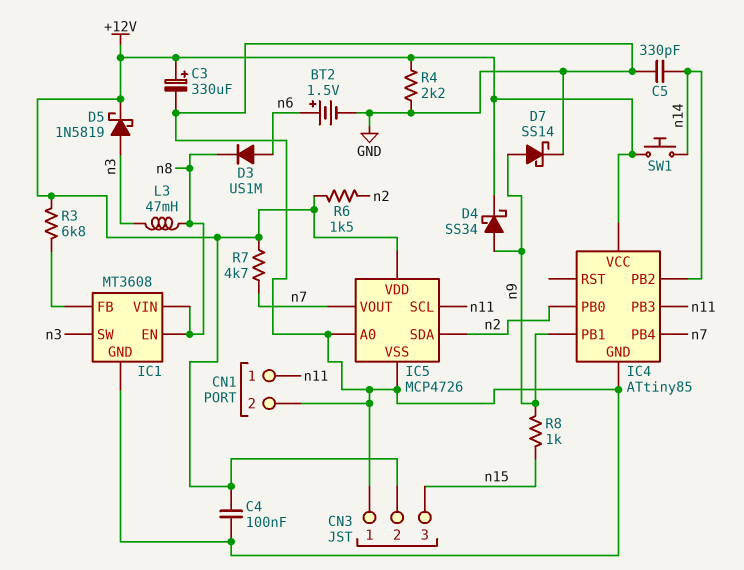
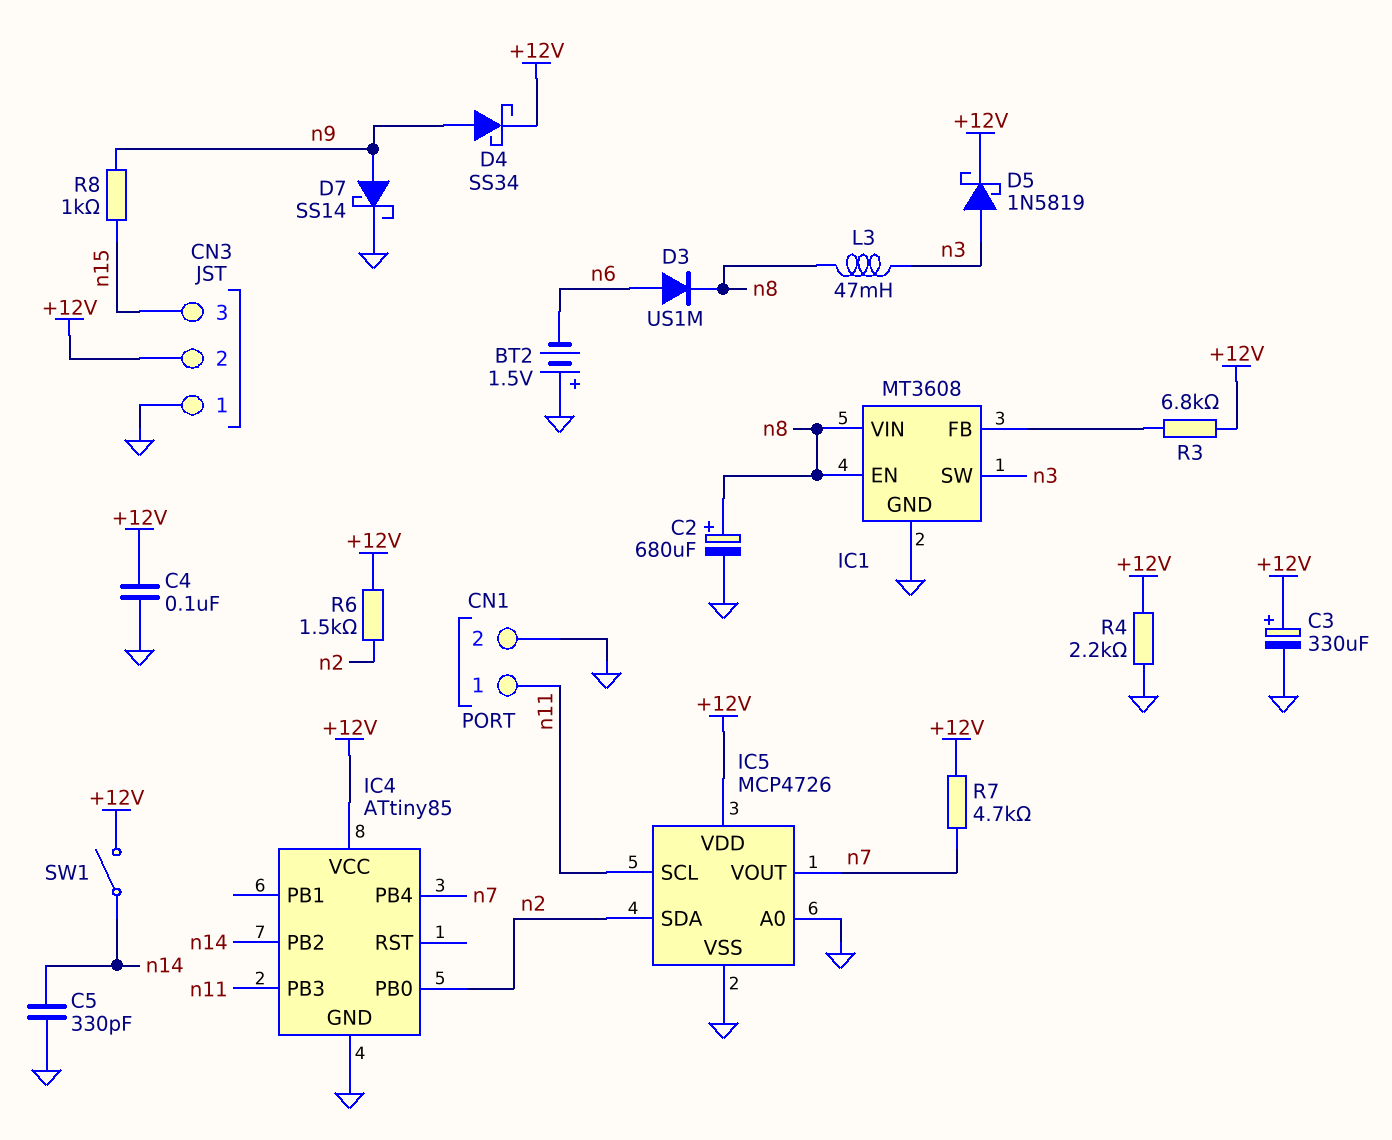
BT2: 1.5V (plus n6, minus GND) -> 1.5V (plus GND, minus n6)
C2: none -> 680uF (plus n8, minus GND)
IC4 pin PB1: n9 -> none
SW1: button (+12V, n14) -> switch (+12V, n14)

